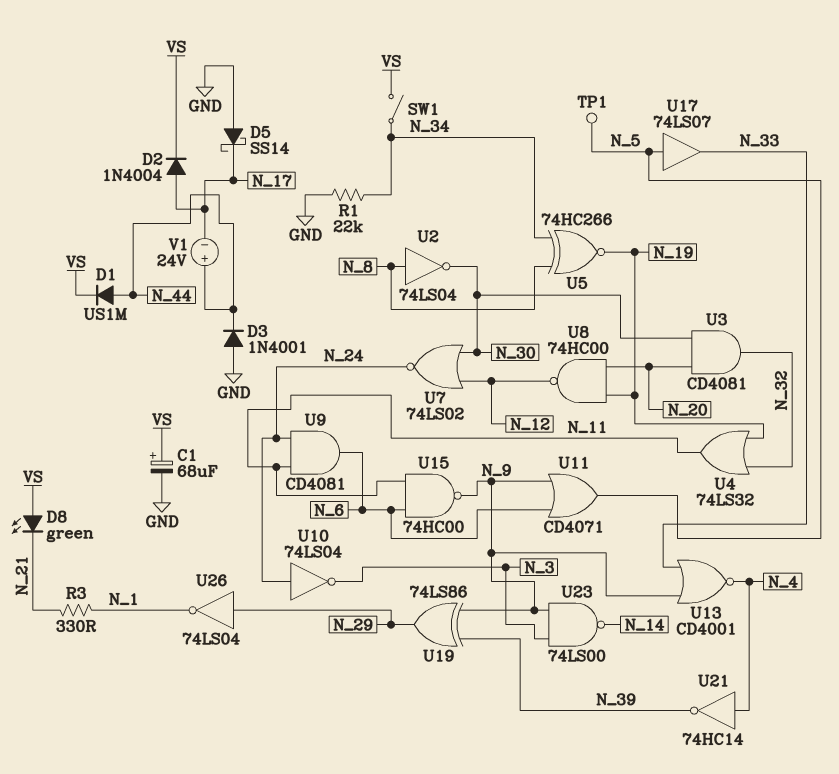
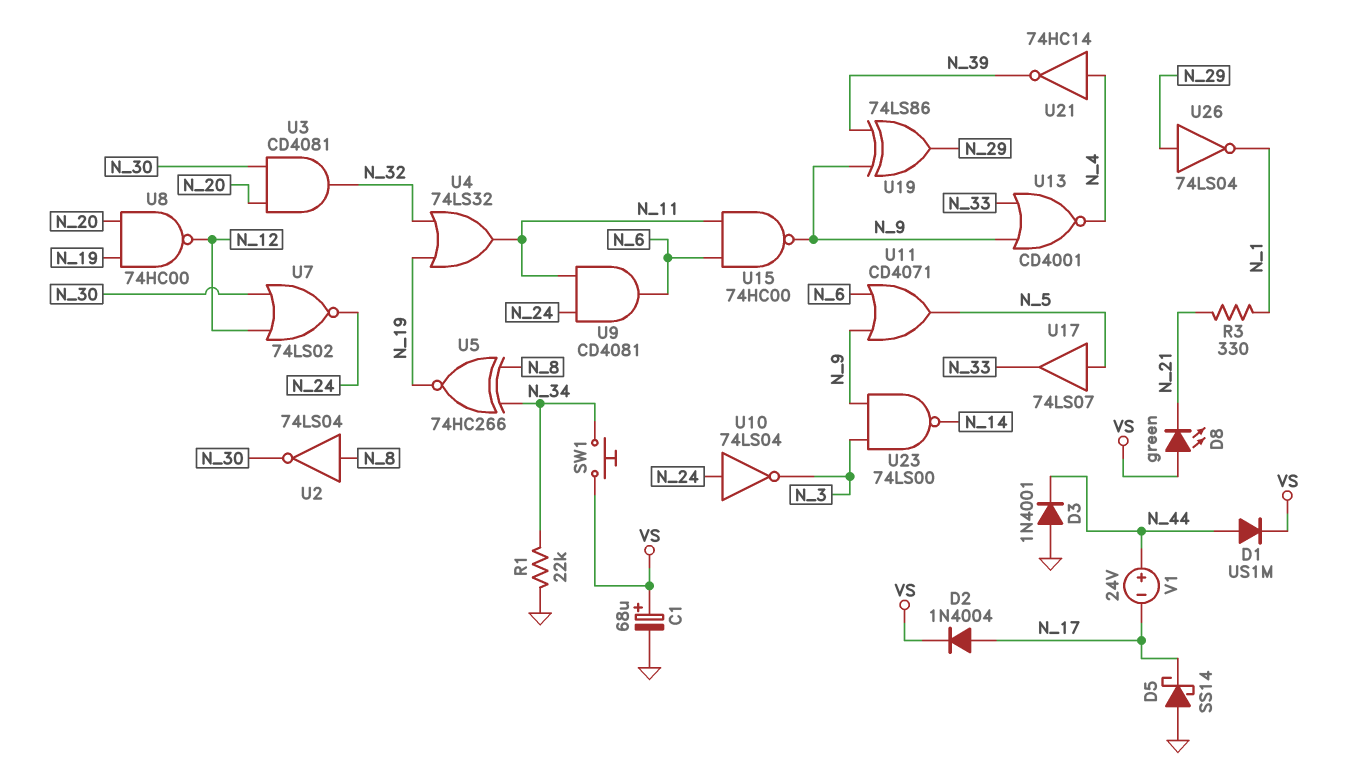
SW1: switch (N_34, VS) -> button (N_34, VS)
TP1: test point (N_5) -> none

